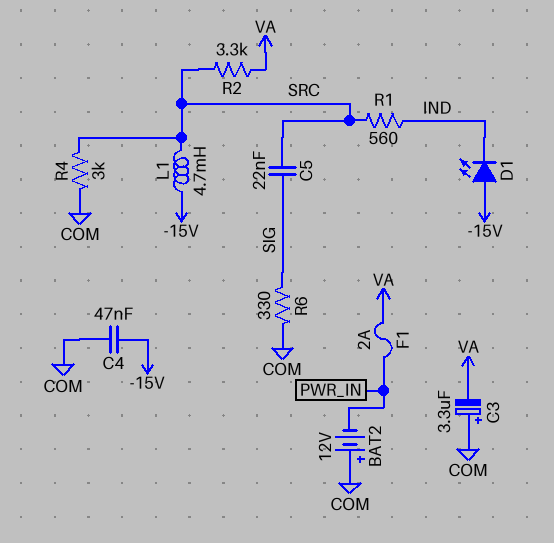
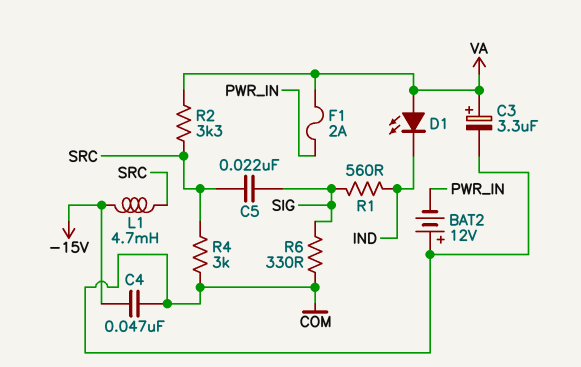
C3: 3.3uF (plus COM, minus VA) -> 3.3uF (plus VA, minus COM)
D1: LED (A -15V, K IND) -> LED (A VA, K IND)
R1: 560 (IND, SRC) -> 560 (IND, SIG)

